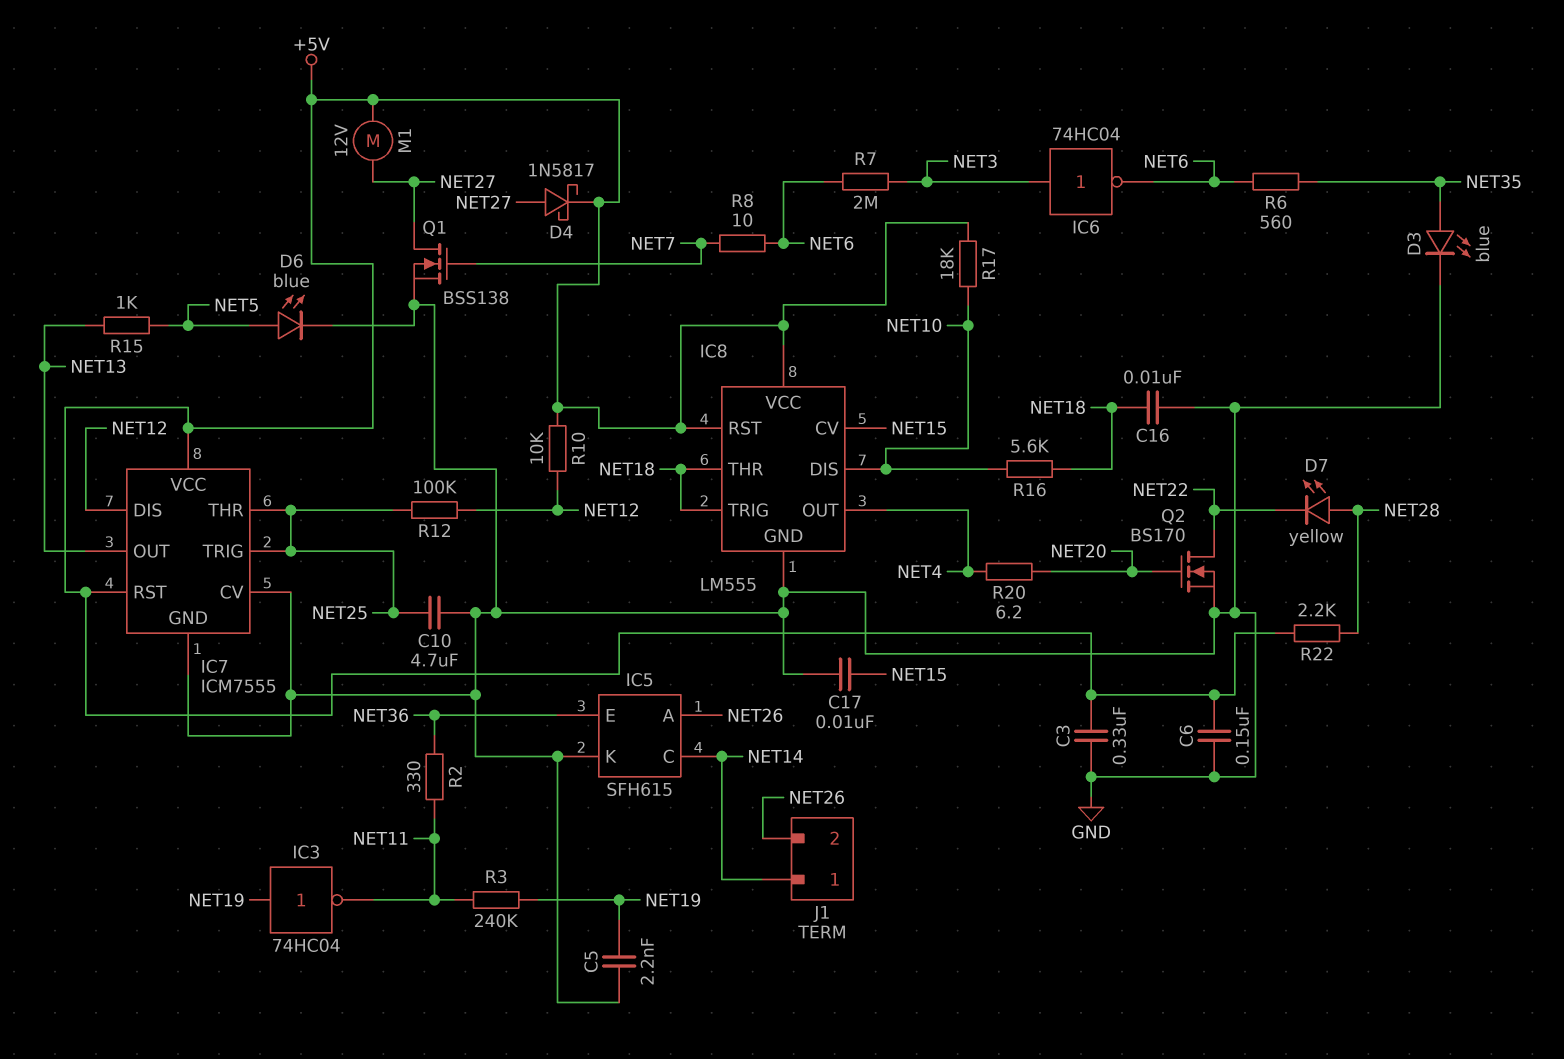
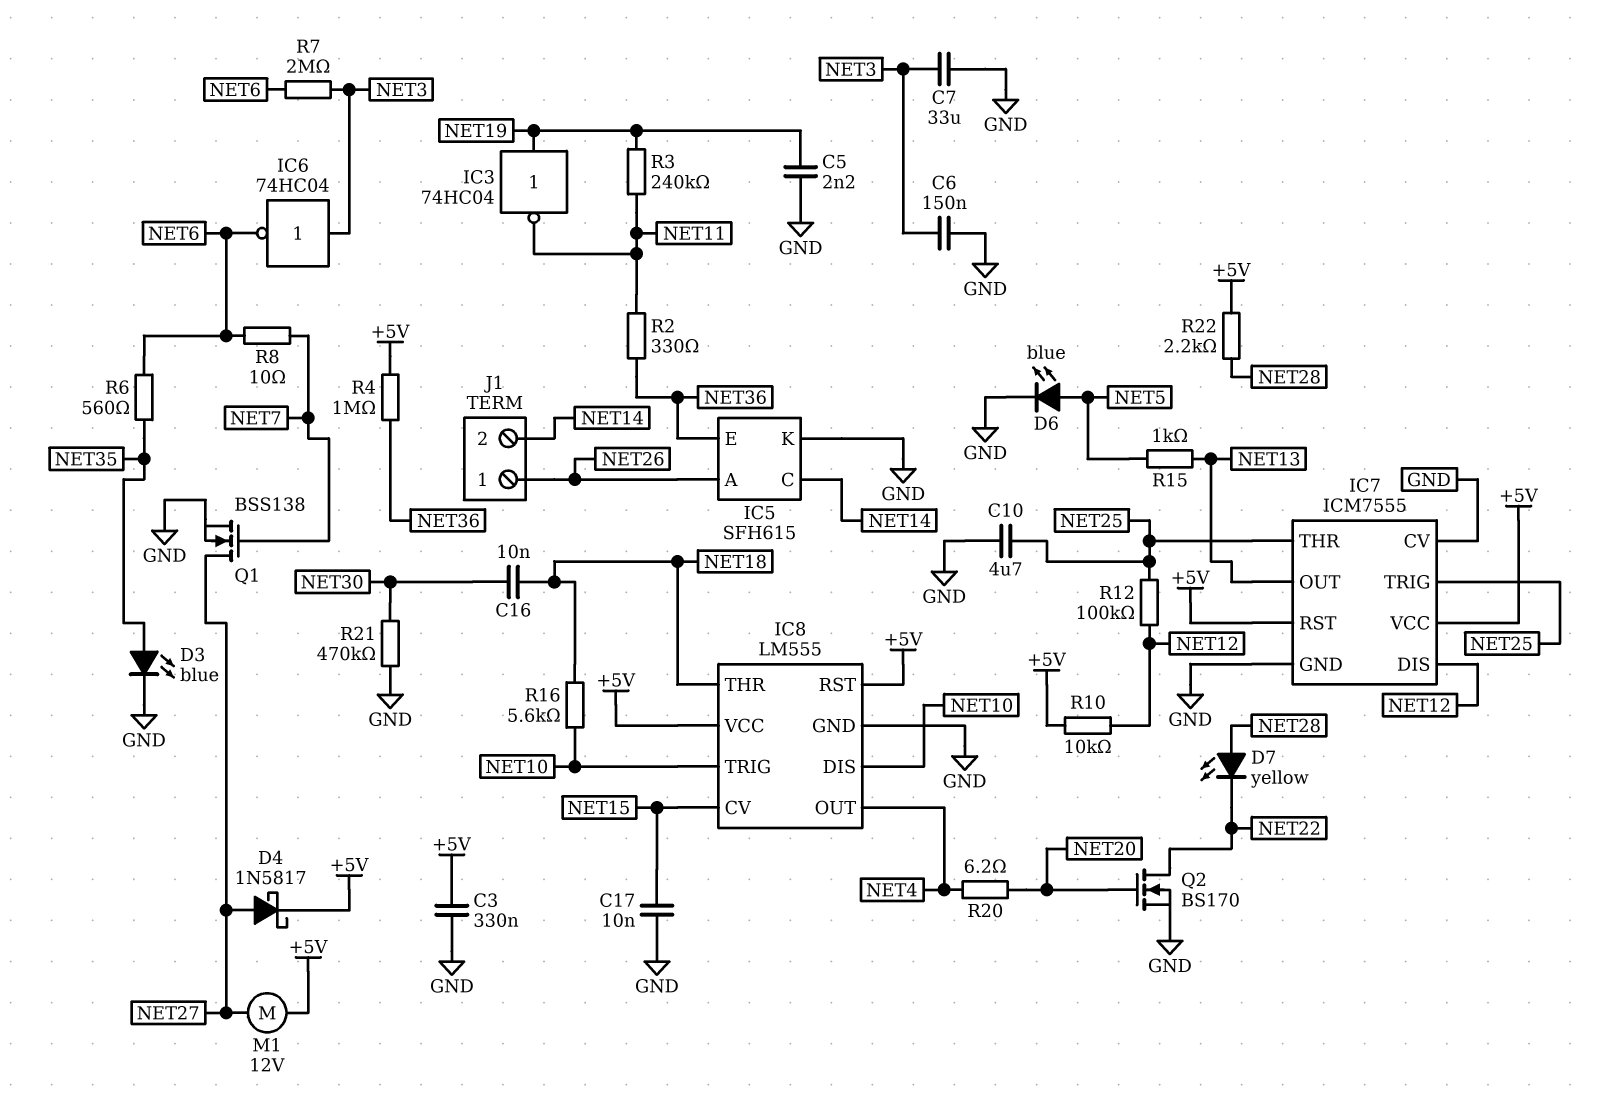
C6: 150nF (+5V, GND) -> 150nF (GND, NET3)
C7: none -> 33uF (GND, NET3)
C16: 10nF (GND, NET18) -> 10nF (NET18, NET30)
IC8 pin TRIG: NET18 -> NET10
J1 pin 1: NET14 -> NET26
J1 pin 2: NET26 -> NET14
R4: none -> 1M (+5V, NET36)
R17: 18k (+5V, NET10) -> none
R21: none -> 470k (GND, NET30)

